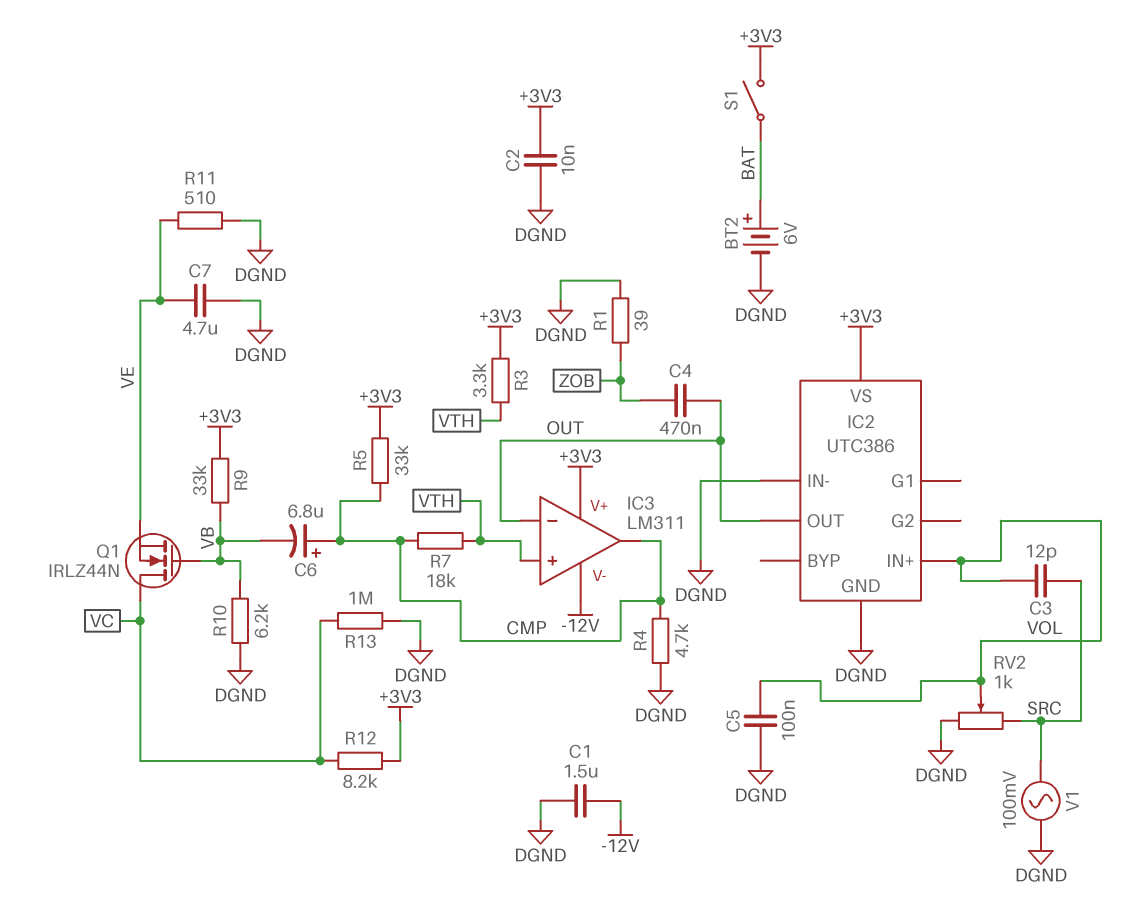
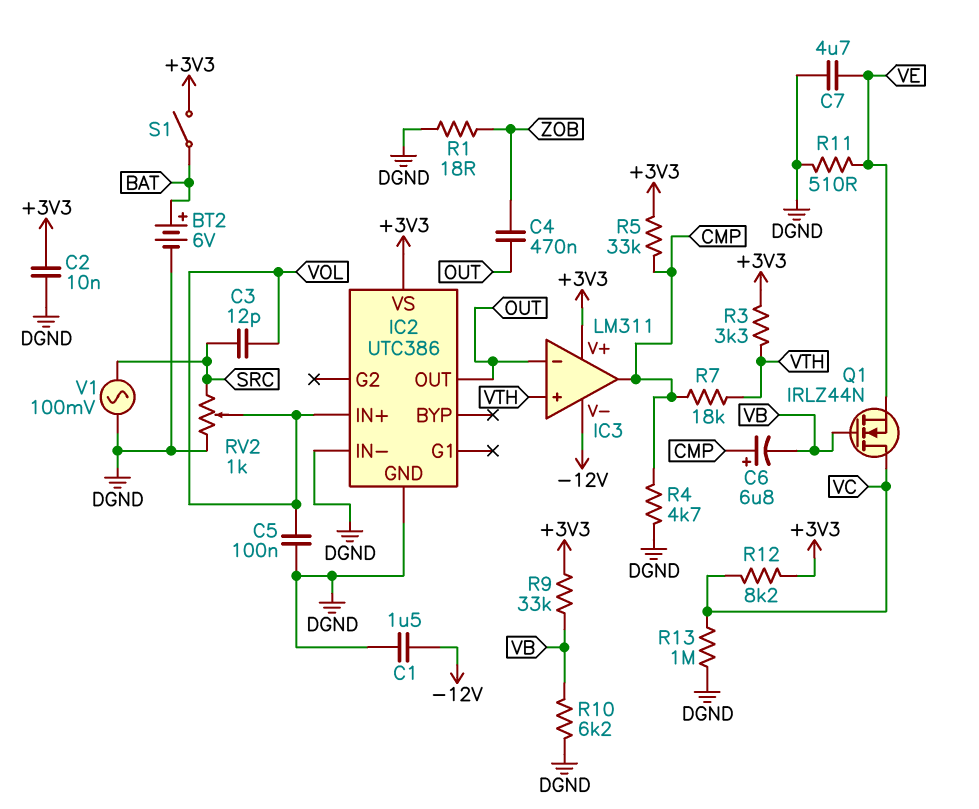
R1: 39 (DGND, ZOB) -> 18 (DGND, ZOB)

